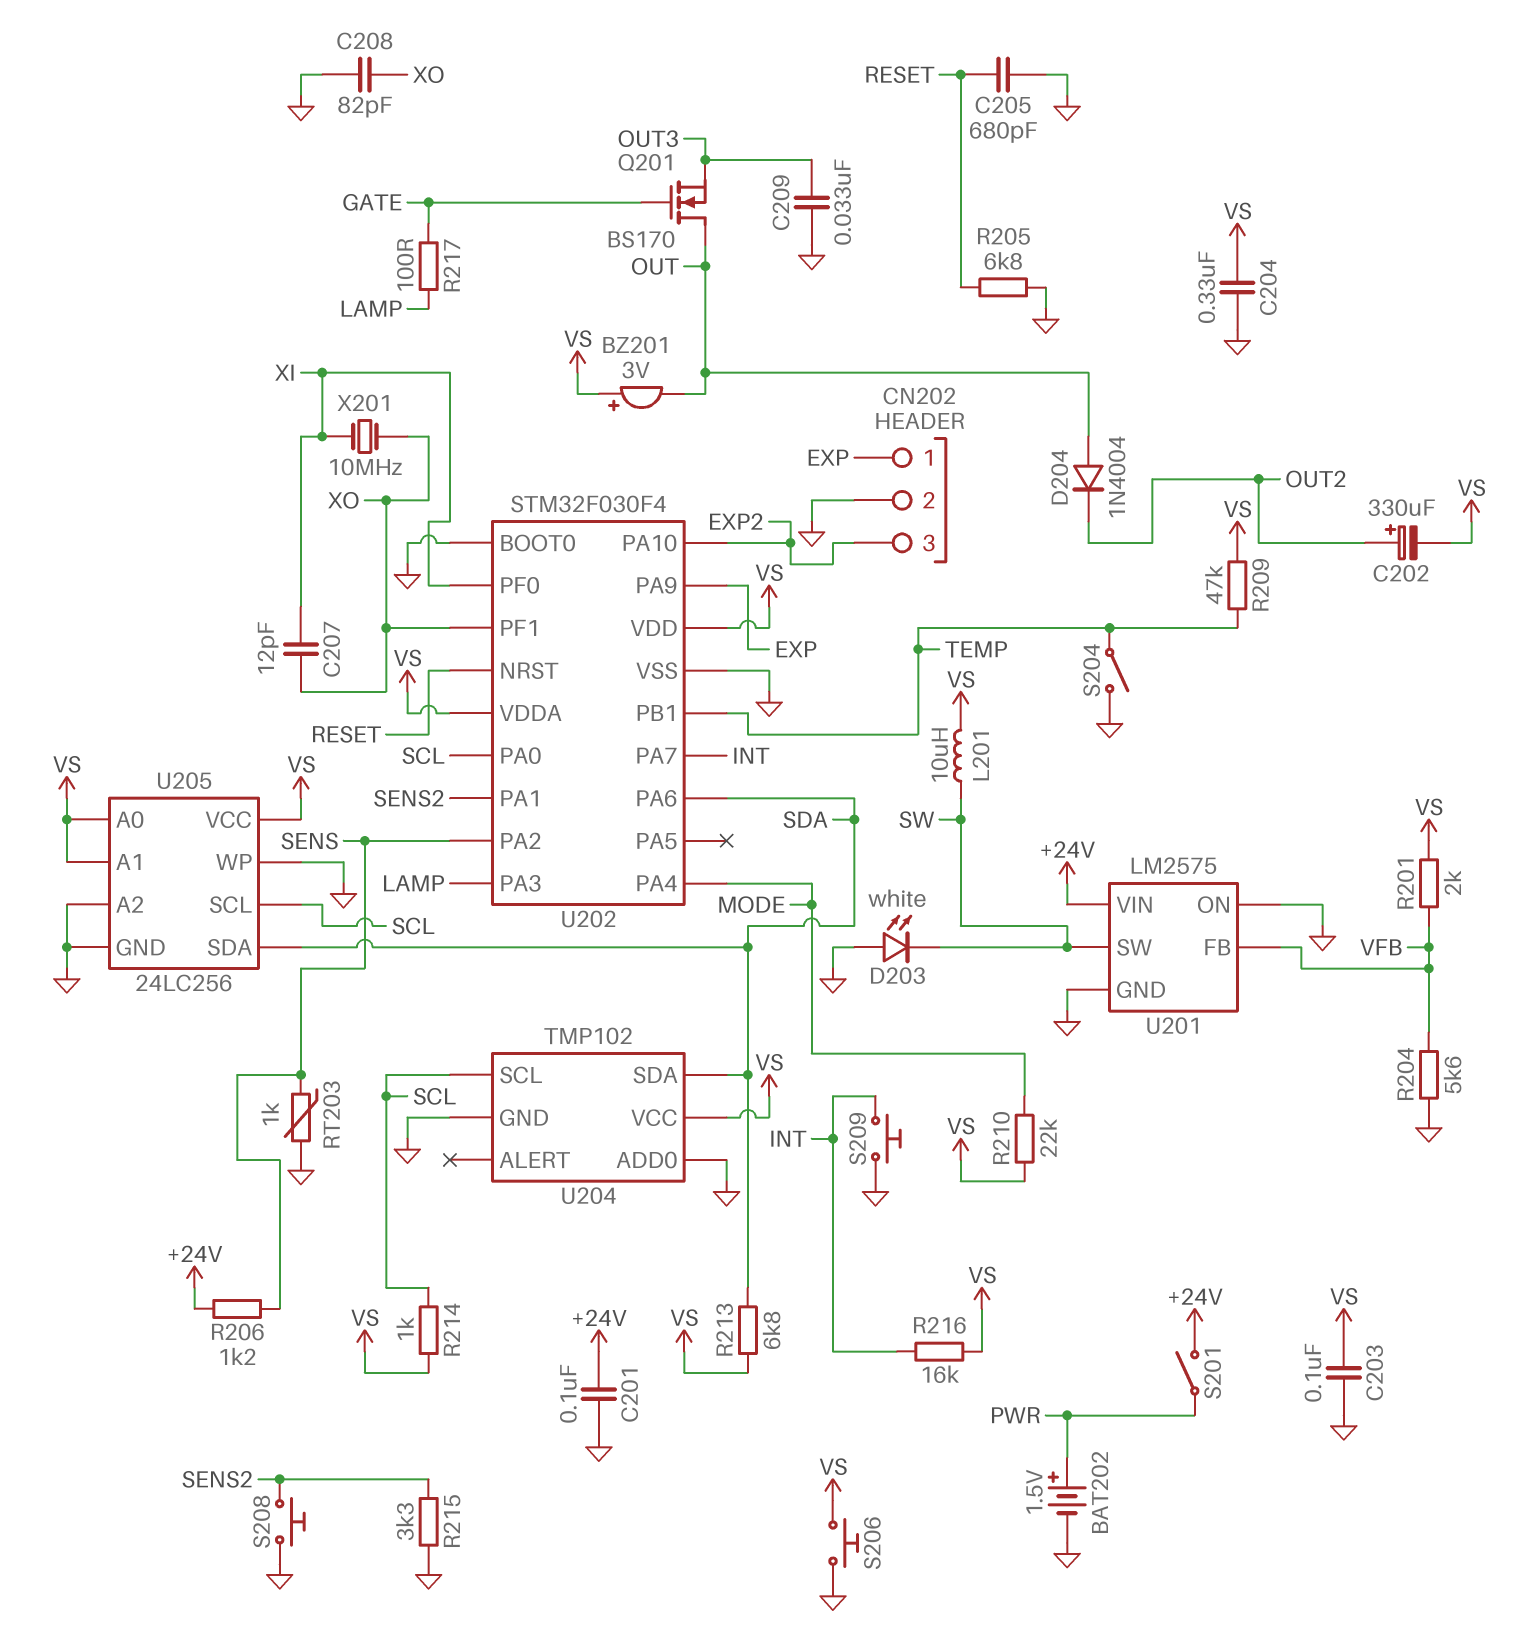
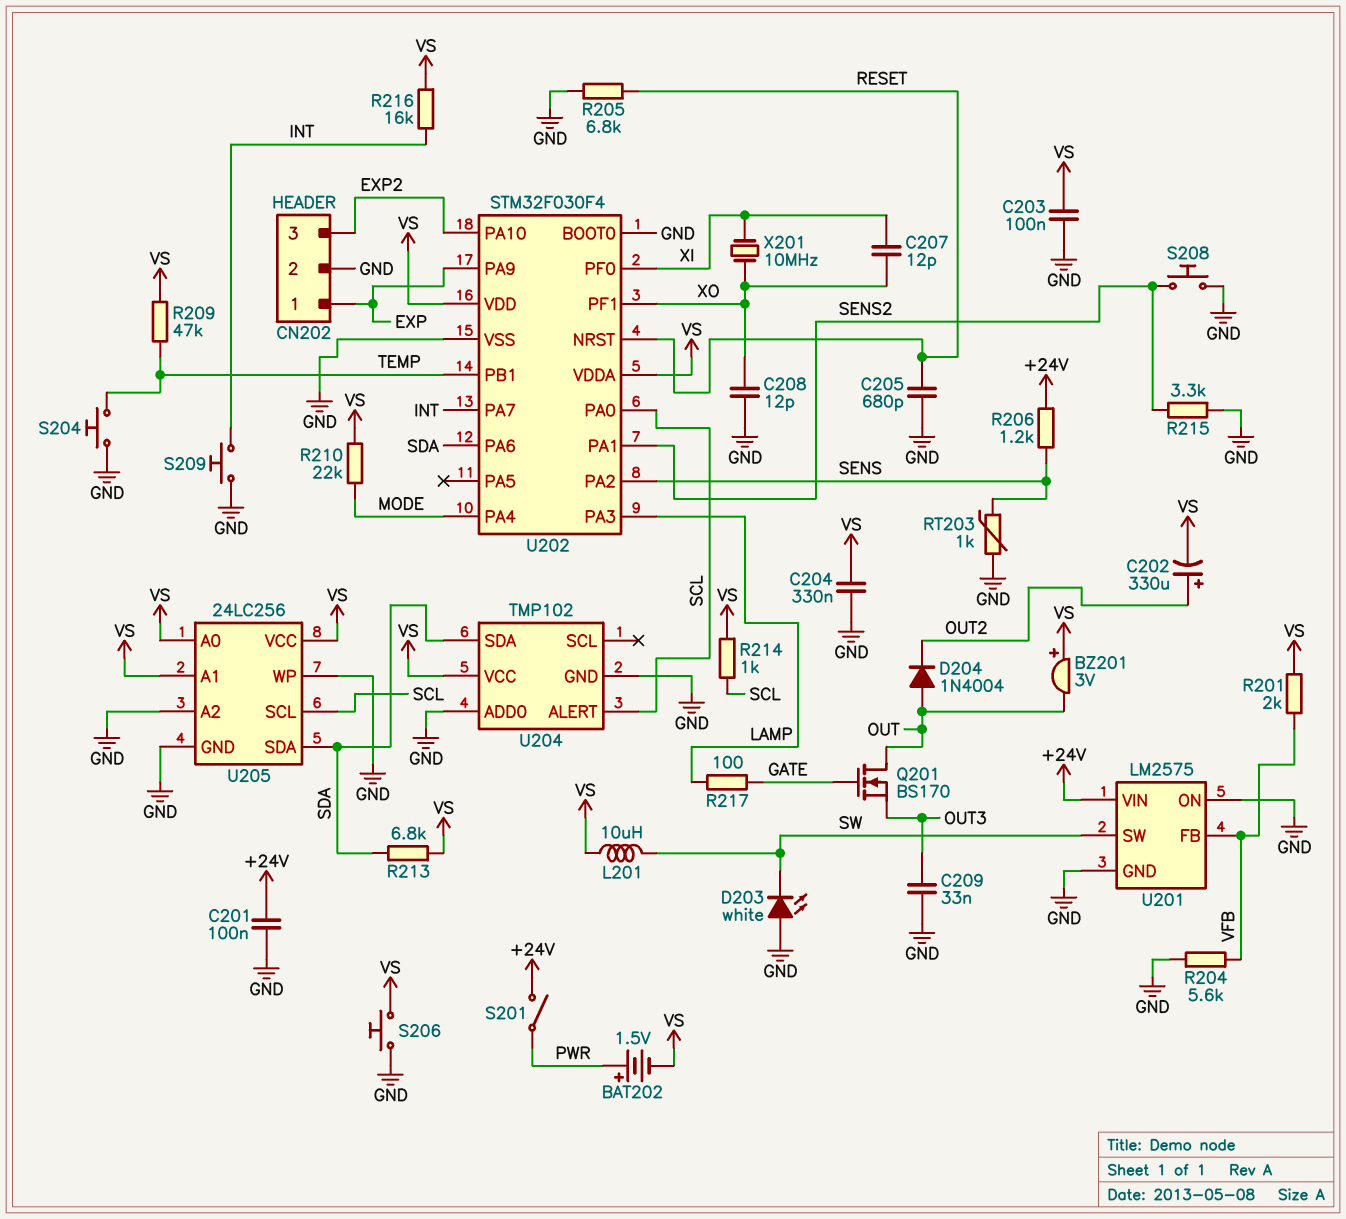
BAT202: 1.5V (plus PWR, minus GND) -> 1.5V (plus PWR, minus VS)
C208: 82pF (GND, XO) -> 12pF (GND, XO)
S204: switch (GND, TEMP) -> button (GND, TEMP)
U204 pin ALERT: none -> SCL
U204 pin SCL: SCL -> none

